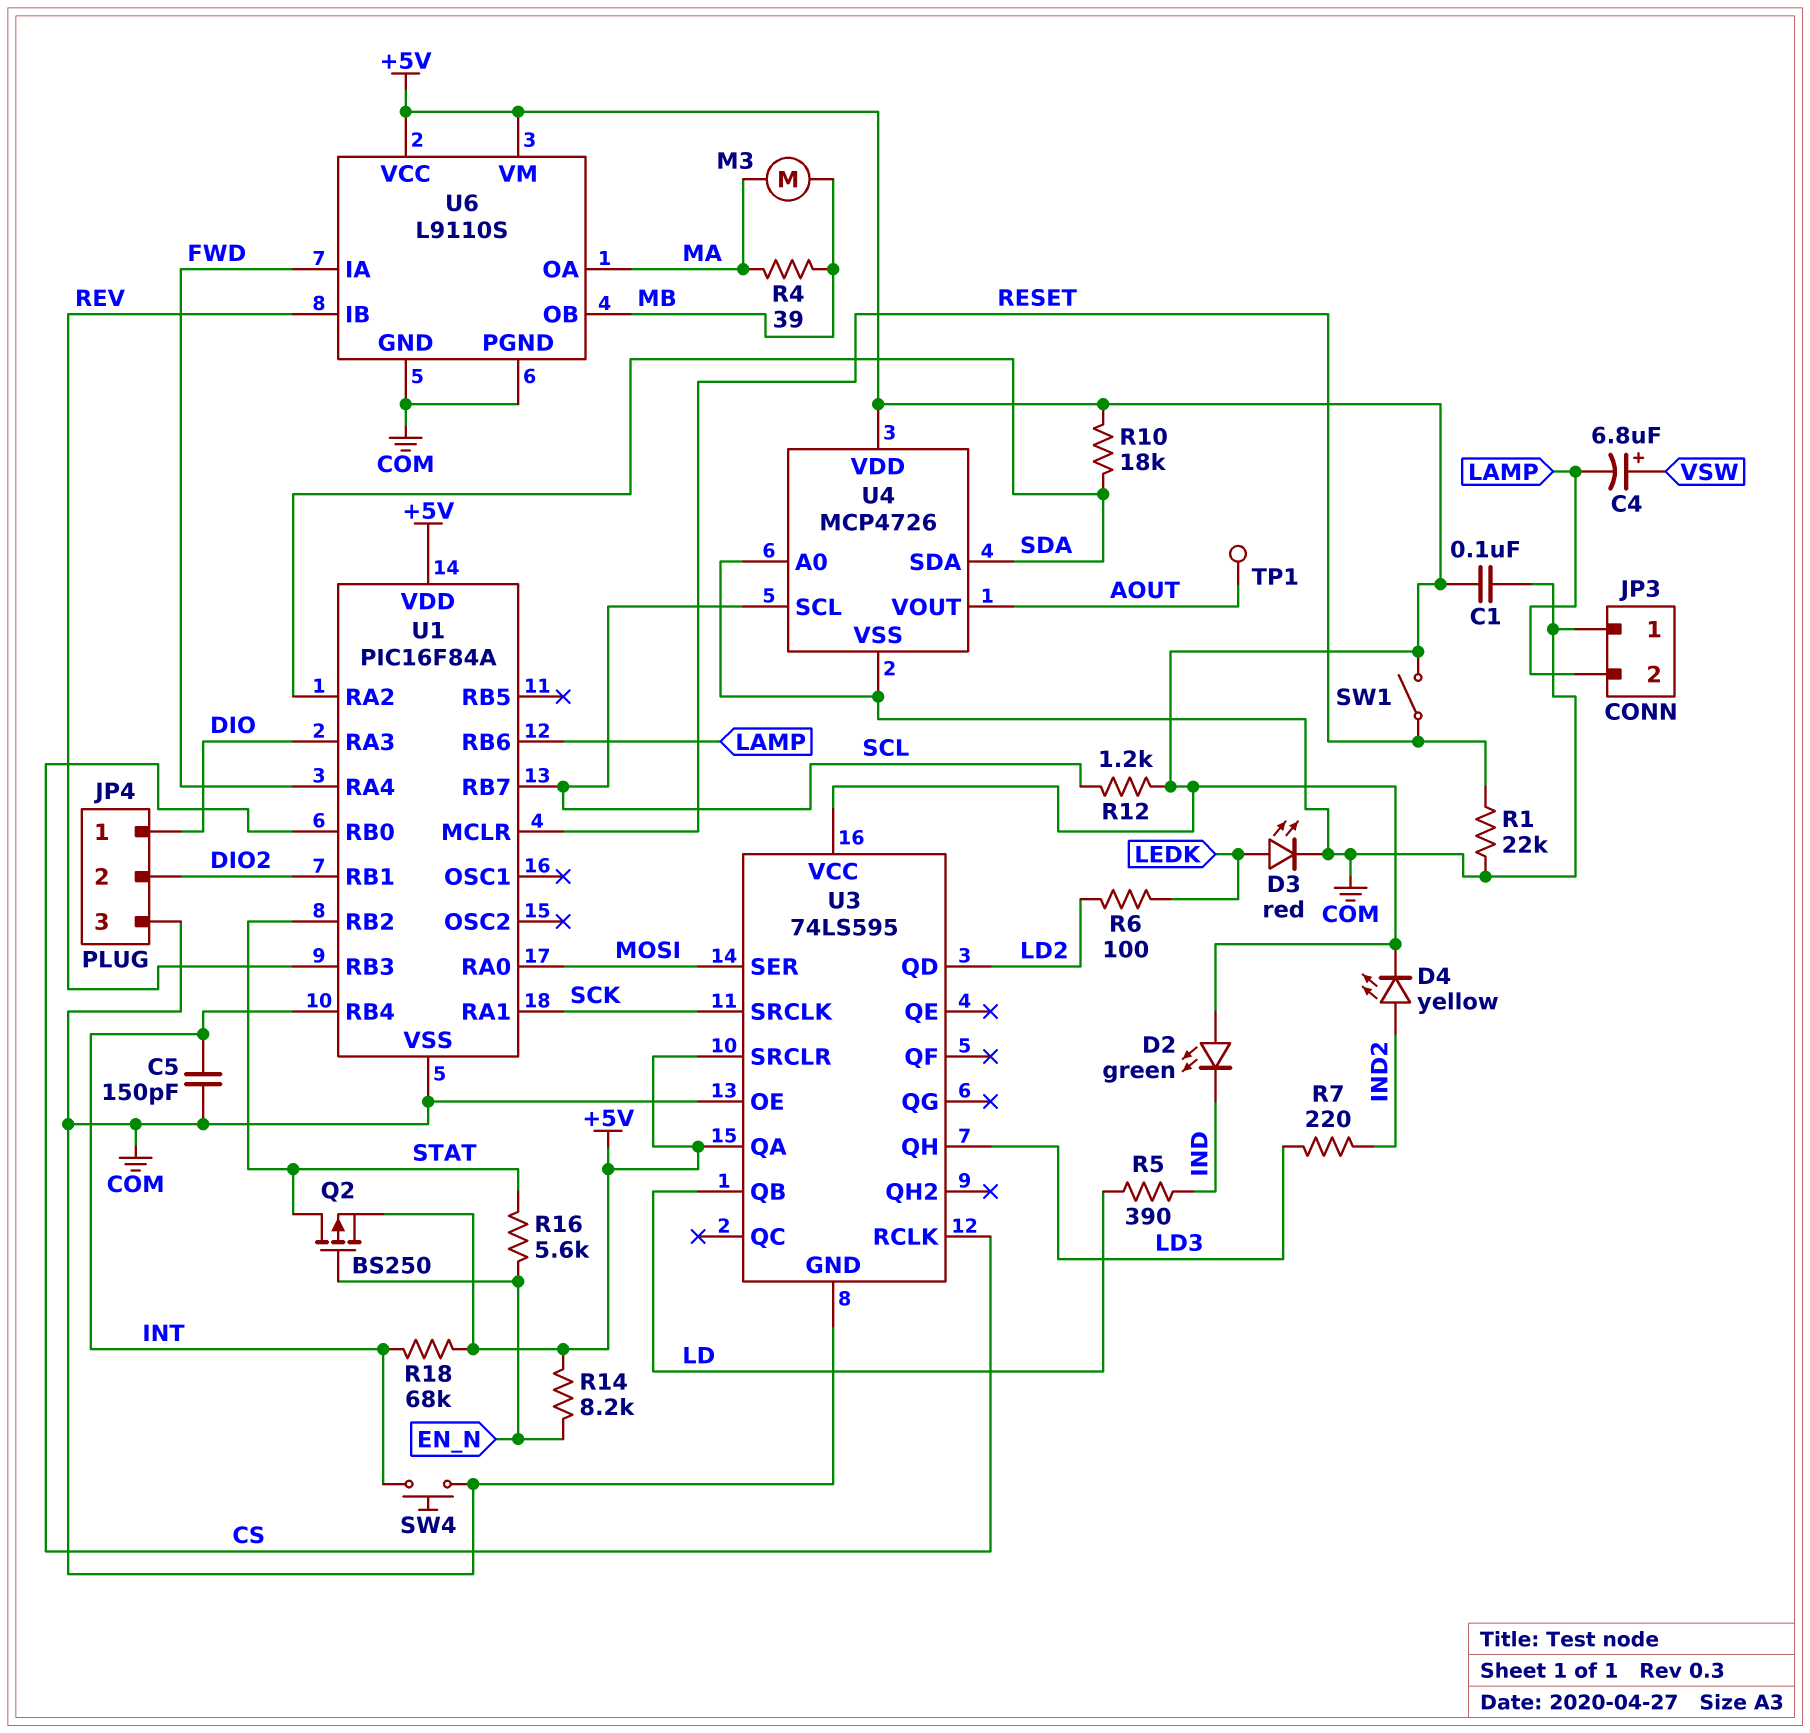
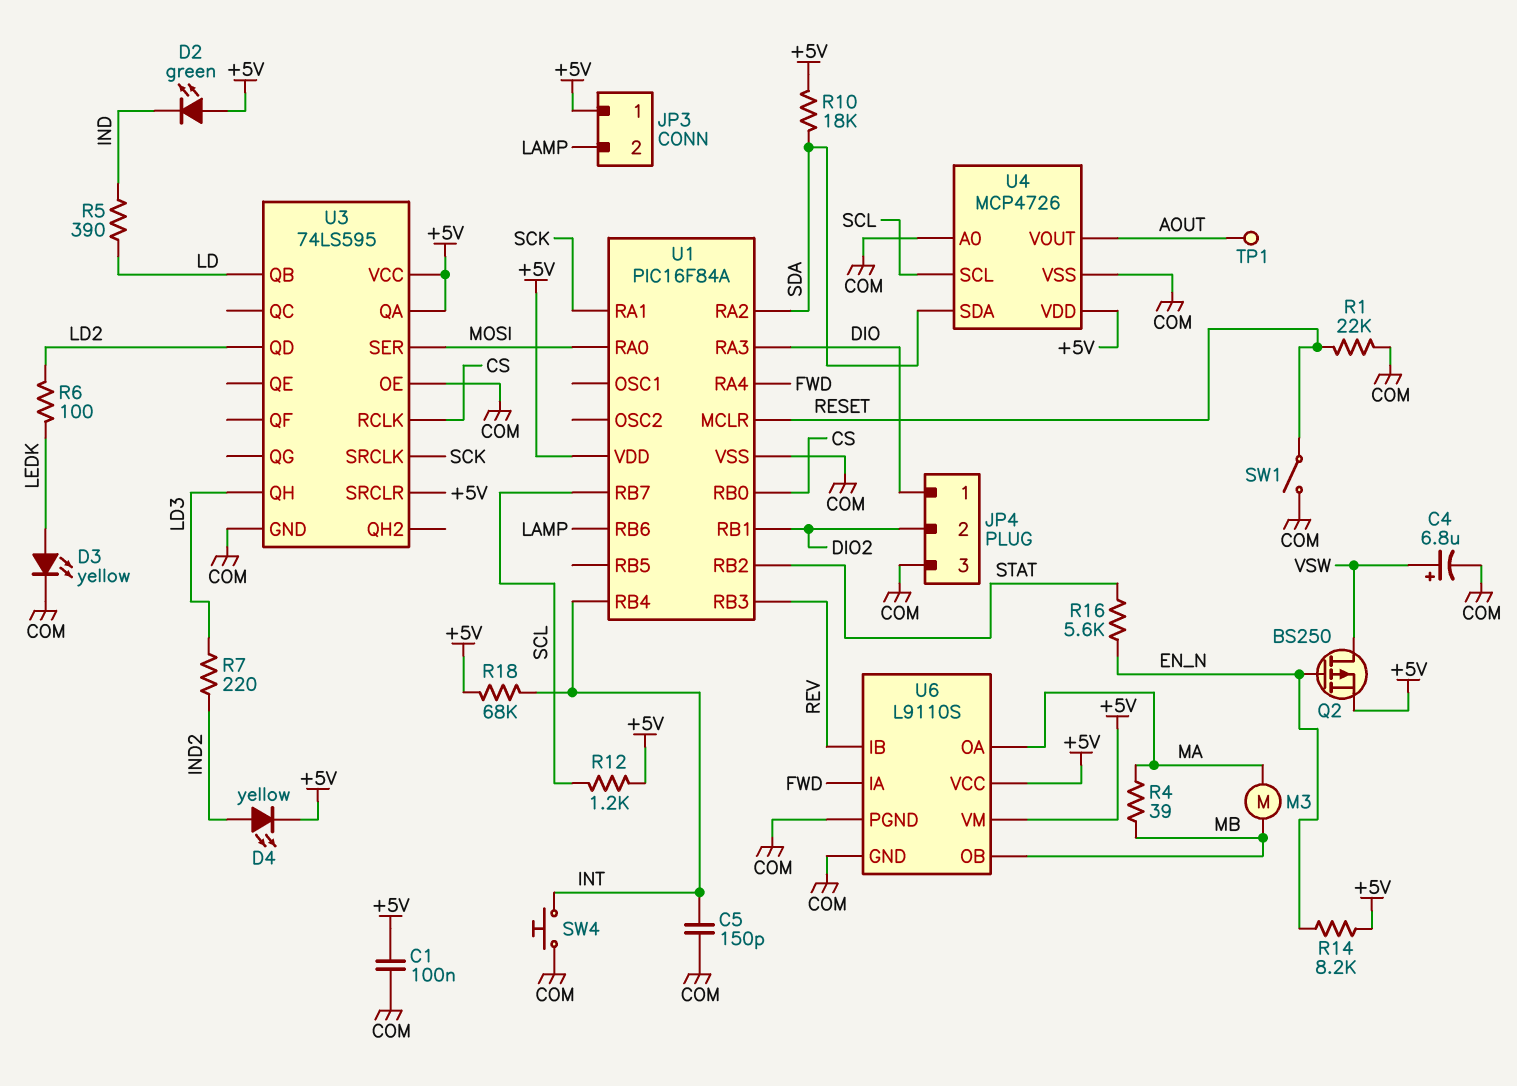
C4: 6.8uF (plus VSW, minus LAMP) -> 6.8uF (plus VSW, minus COM)
D3: LED red (A LEDK, K COM) -> LED yellow (A LEDK, K COM)
JP3 pin 1: COM -> +5V
Q2: PMOS BS250 (G EN_N, D STAT, S +5V) -> PMOS BS250 (G EN_N, D VSW, S +5V)
SW1: switch (+5V, RESET) -> switch (COM, RESET)

